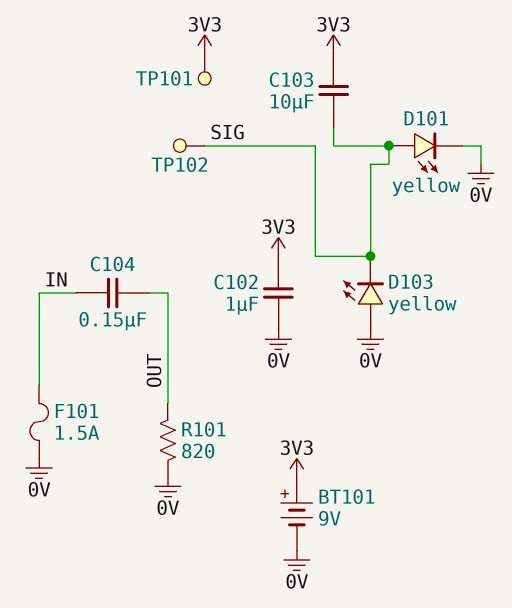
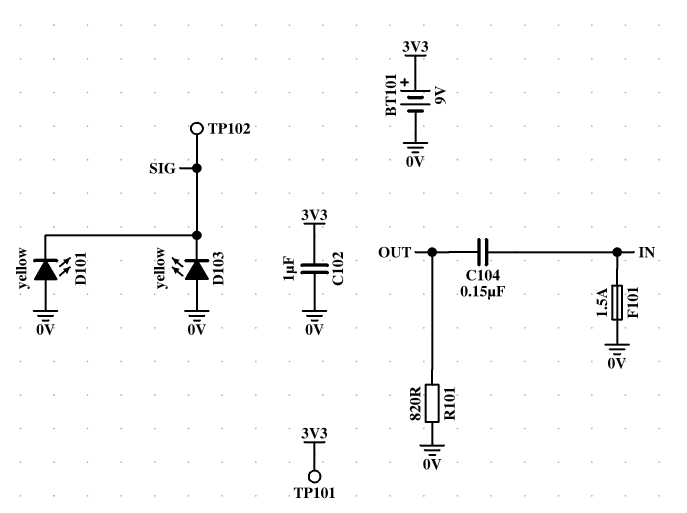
C103: 10uF (3V3, SIG) -> none
D101: LED yellow (A SIG, K 0V) -> LED yellow (A 0V, K SIG)

